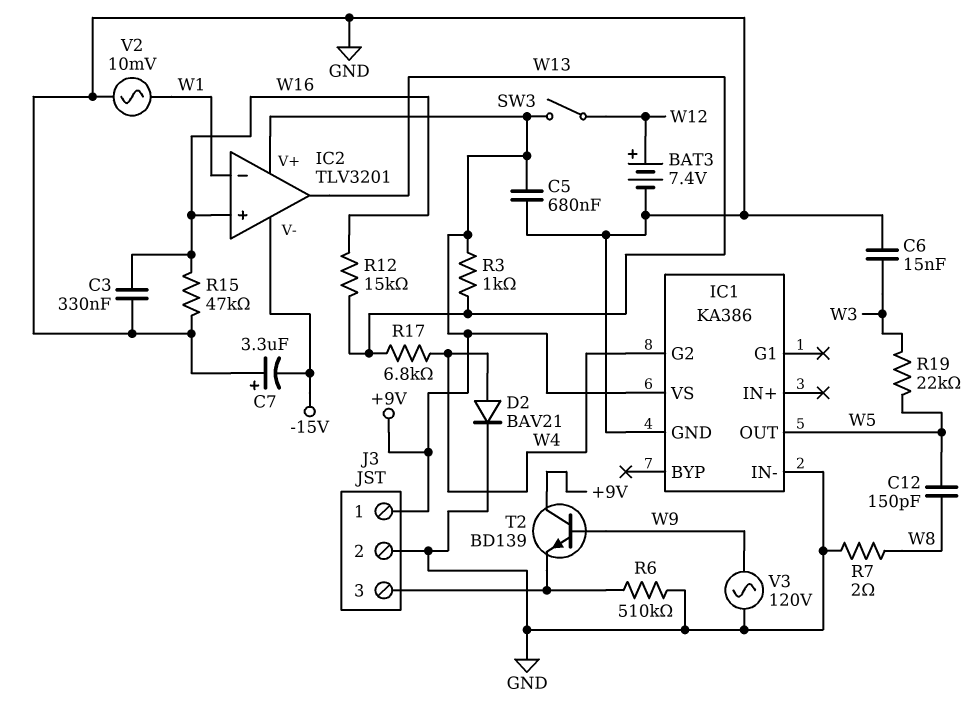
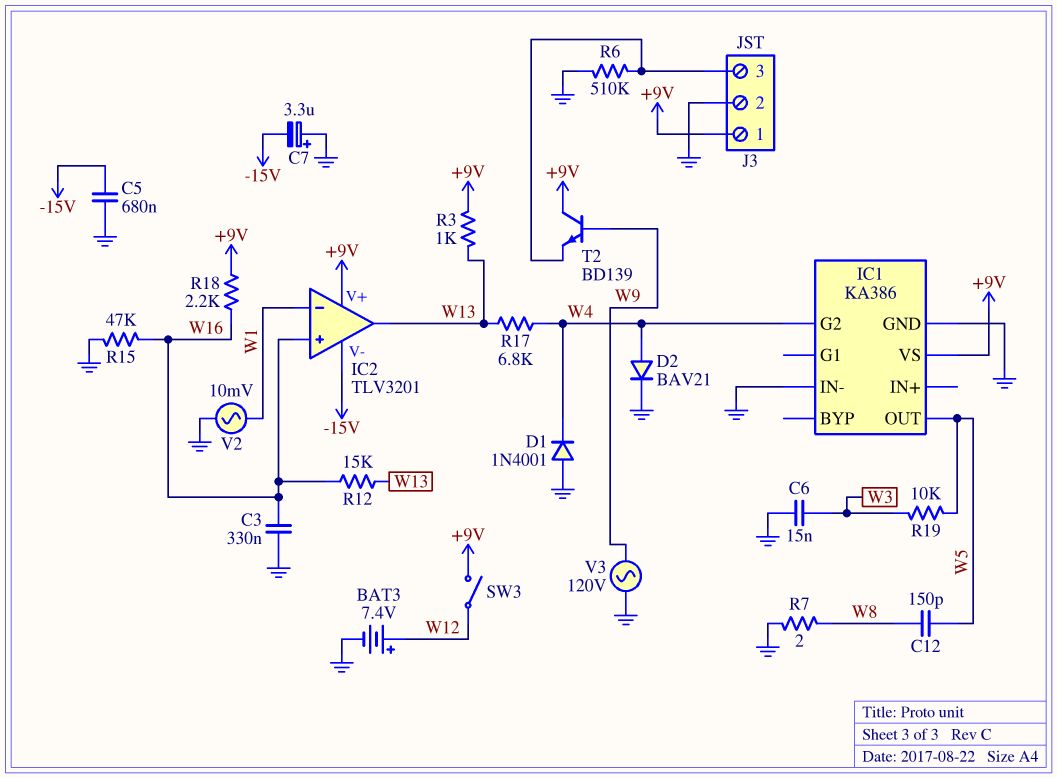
C5: 680nF (+9V, GND) -> 680nF (-15V, GND)
D1: none -> diode 1N4001 (A GND, K W4)
R18: none -> 2.2k (+9V, W16)
R19: 22k (W3, W5) -> 10k (W3, W5)

